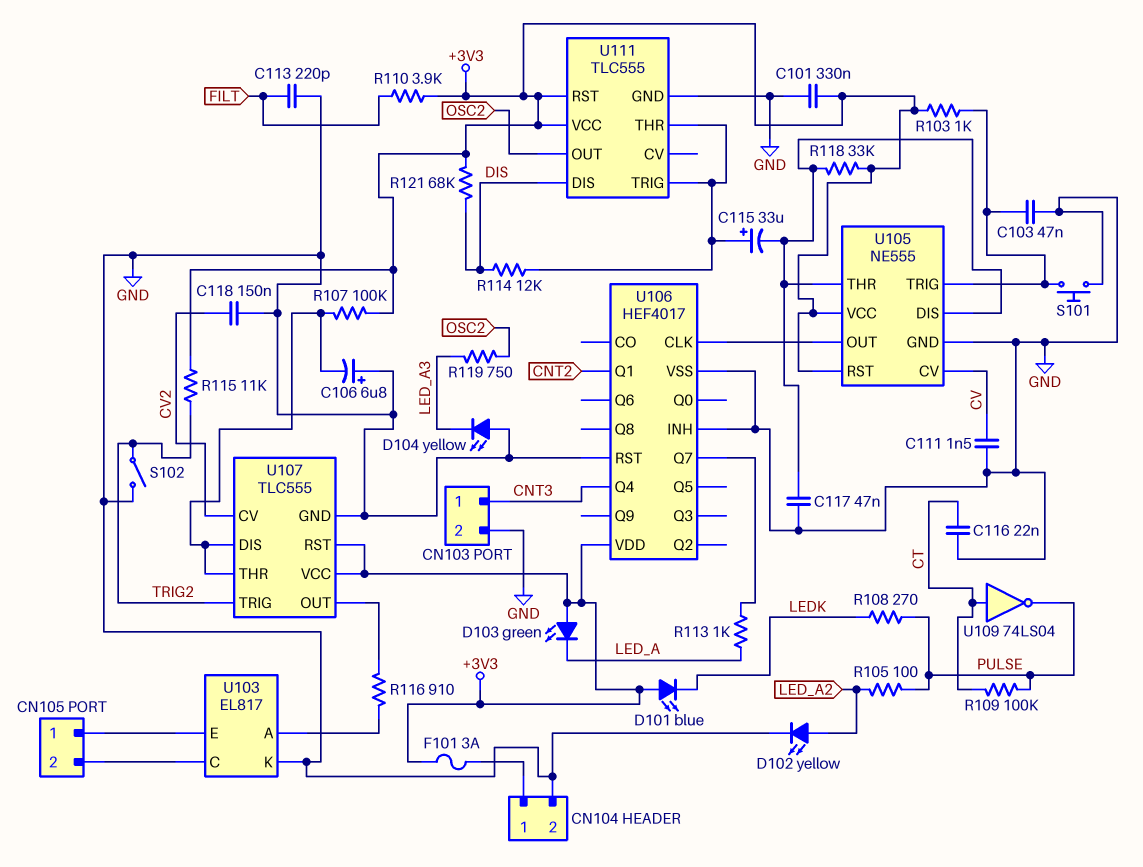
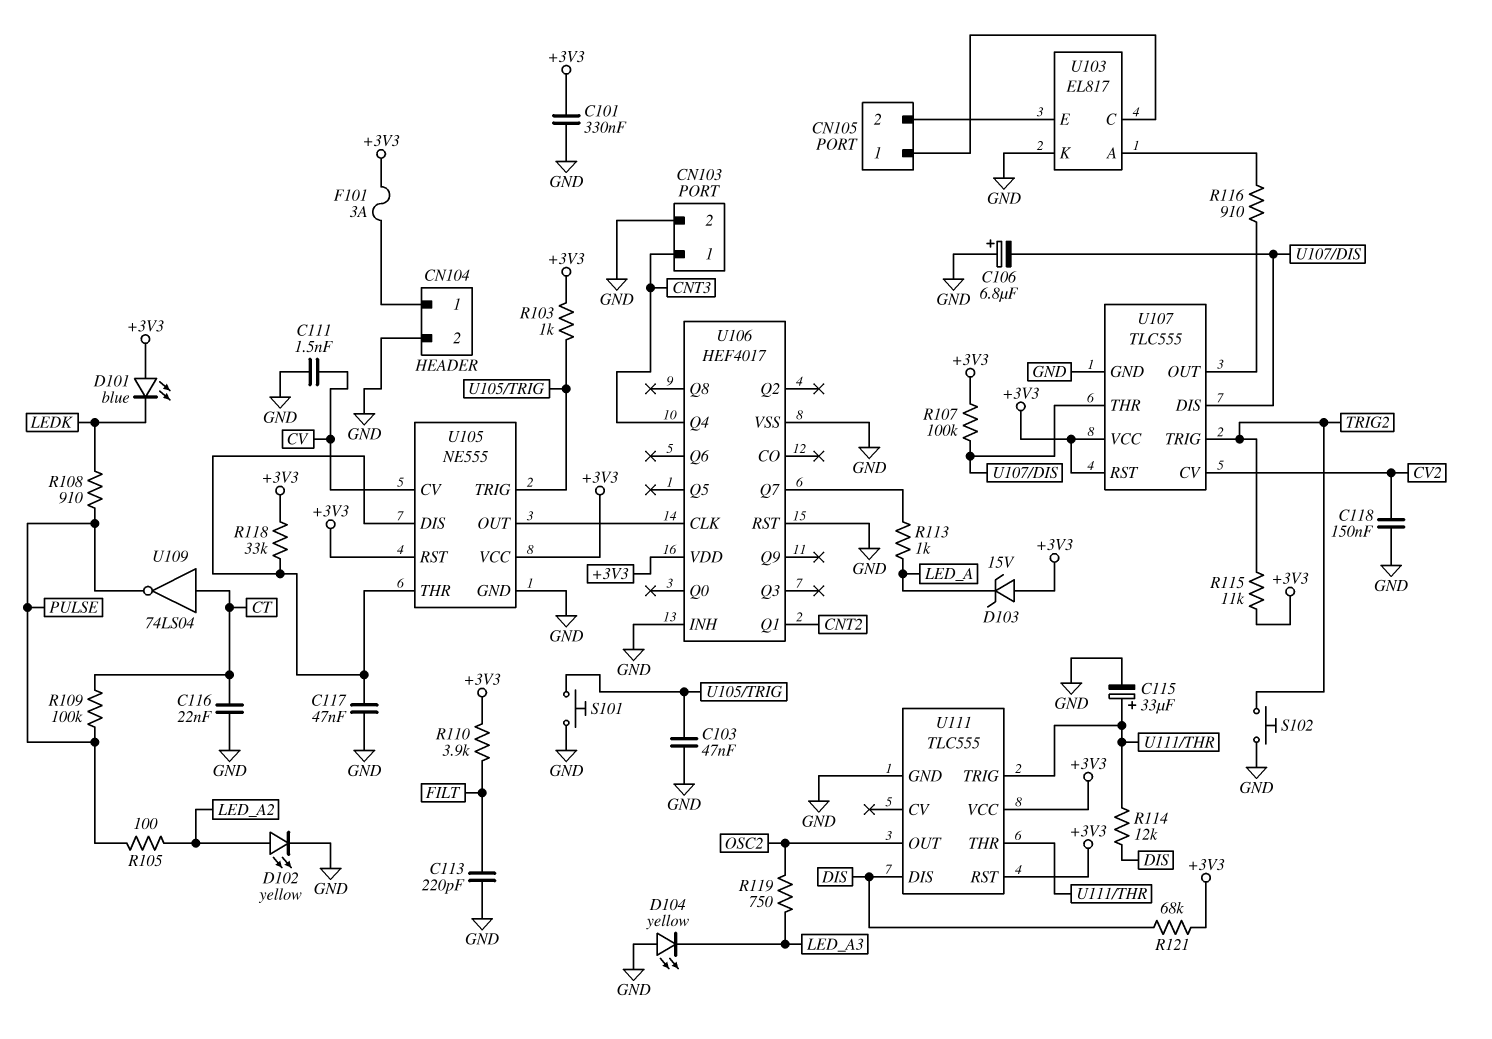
C115: 33uF (plus U111/THR, minus U105/DIS) -> 33uF (plus U111/THR, minus GND)
D103: LED green (A +3V3, K LED_A) -> zener 15V (A +3V3, K LED_A)
R108: 270 (LEDK, PULSE) -> 910 (LEDK, PULSE)
S102: switch (GND, TRIG2) -> button (GND, TRIG2)
U103 pin C: CN105/2 -> CN105/1
U103 pin E: CN105/1 -> CN105/2

